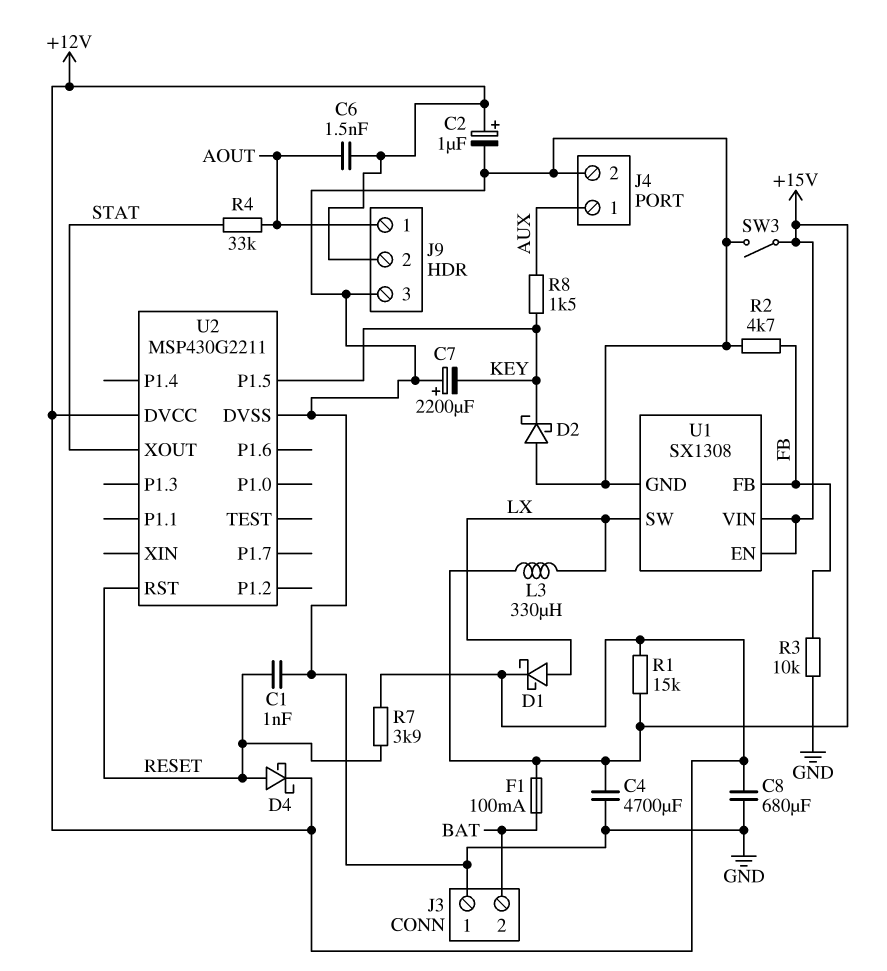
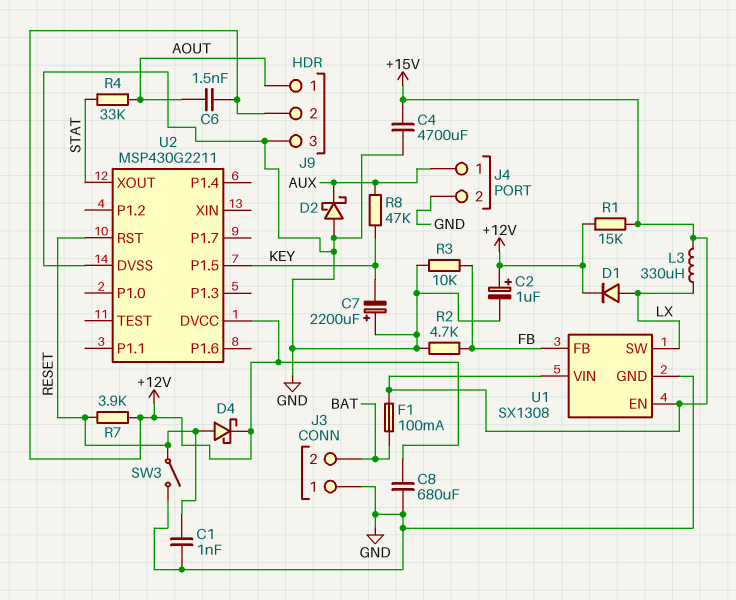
D1: schottky (A LX, K +12V) -> diode (A LX, K +12V)
D2: schottky (A GND, K KEY) -> schottky (A GND, K AUX)
R8: 1.5k (AUX, KEY) -> 47k (AUX, KEY)
SW3: switch (+15V, GND) -> switch (GND, RESET)

